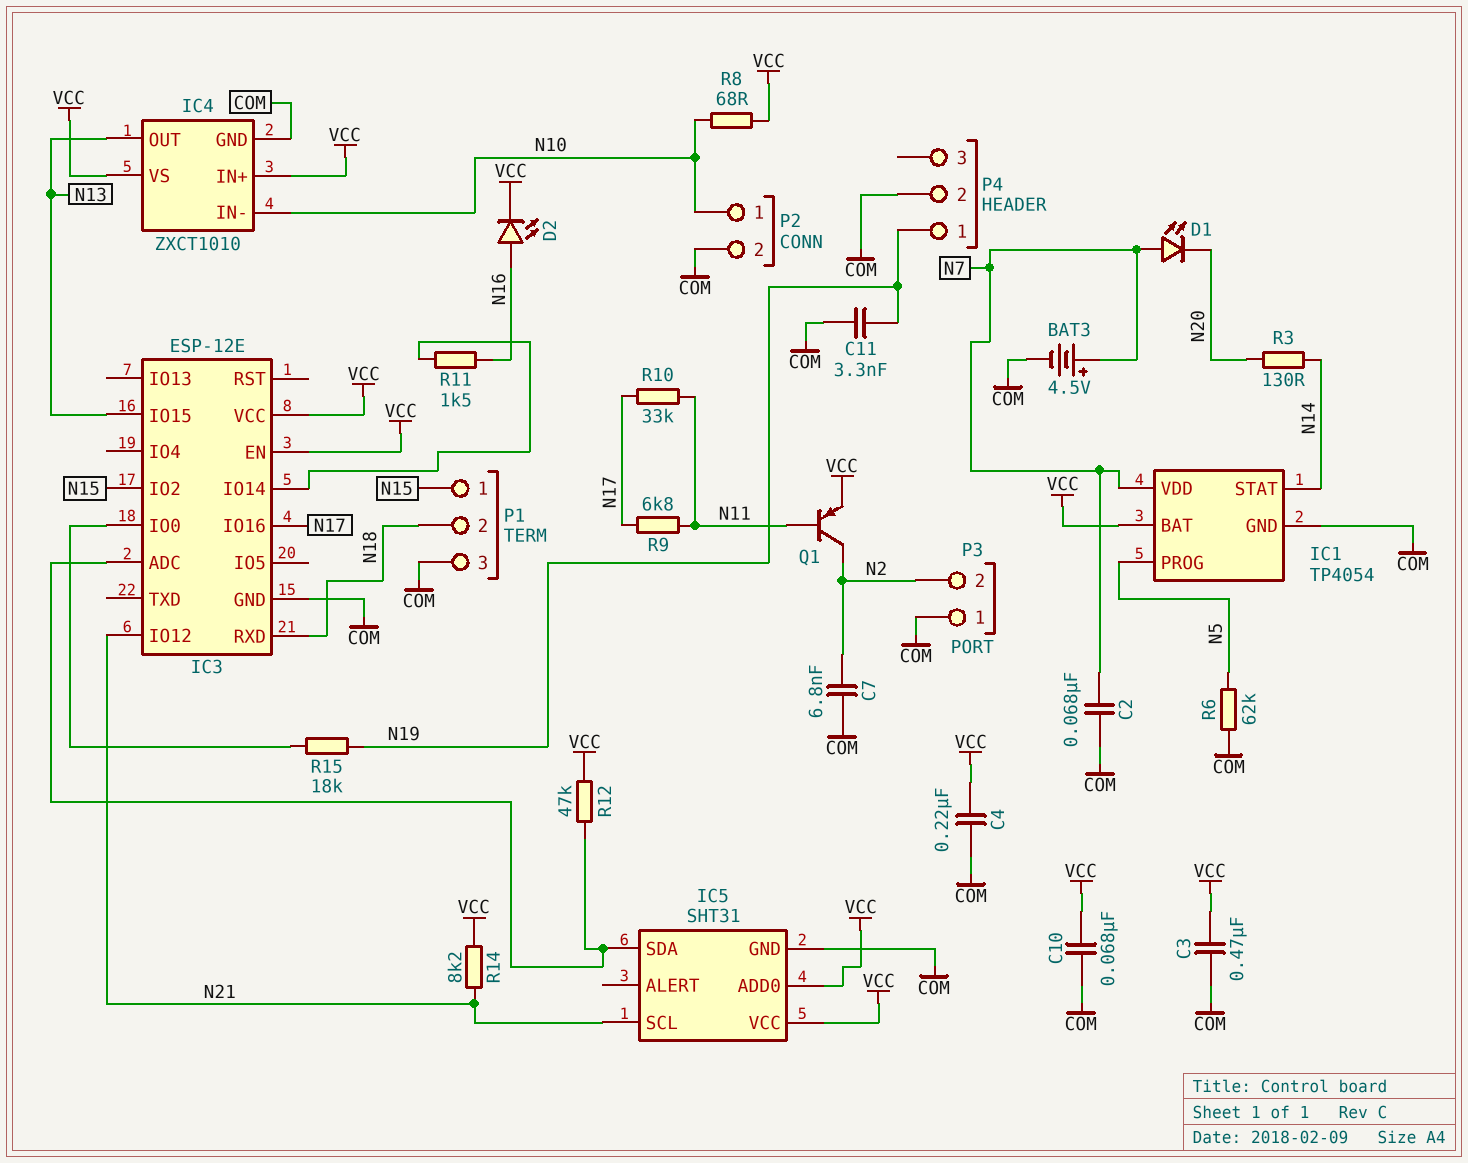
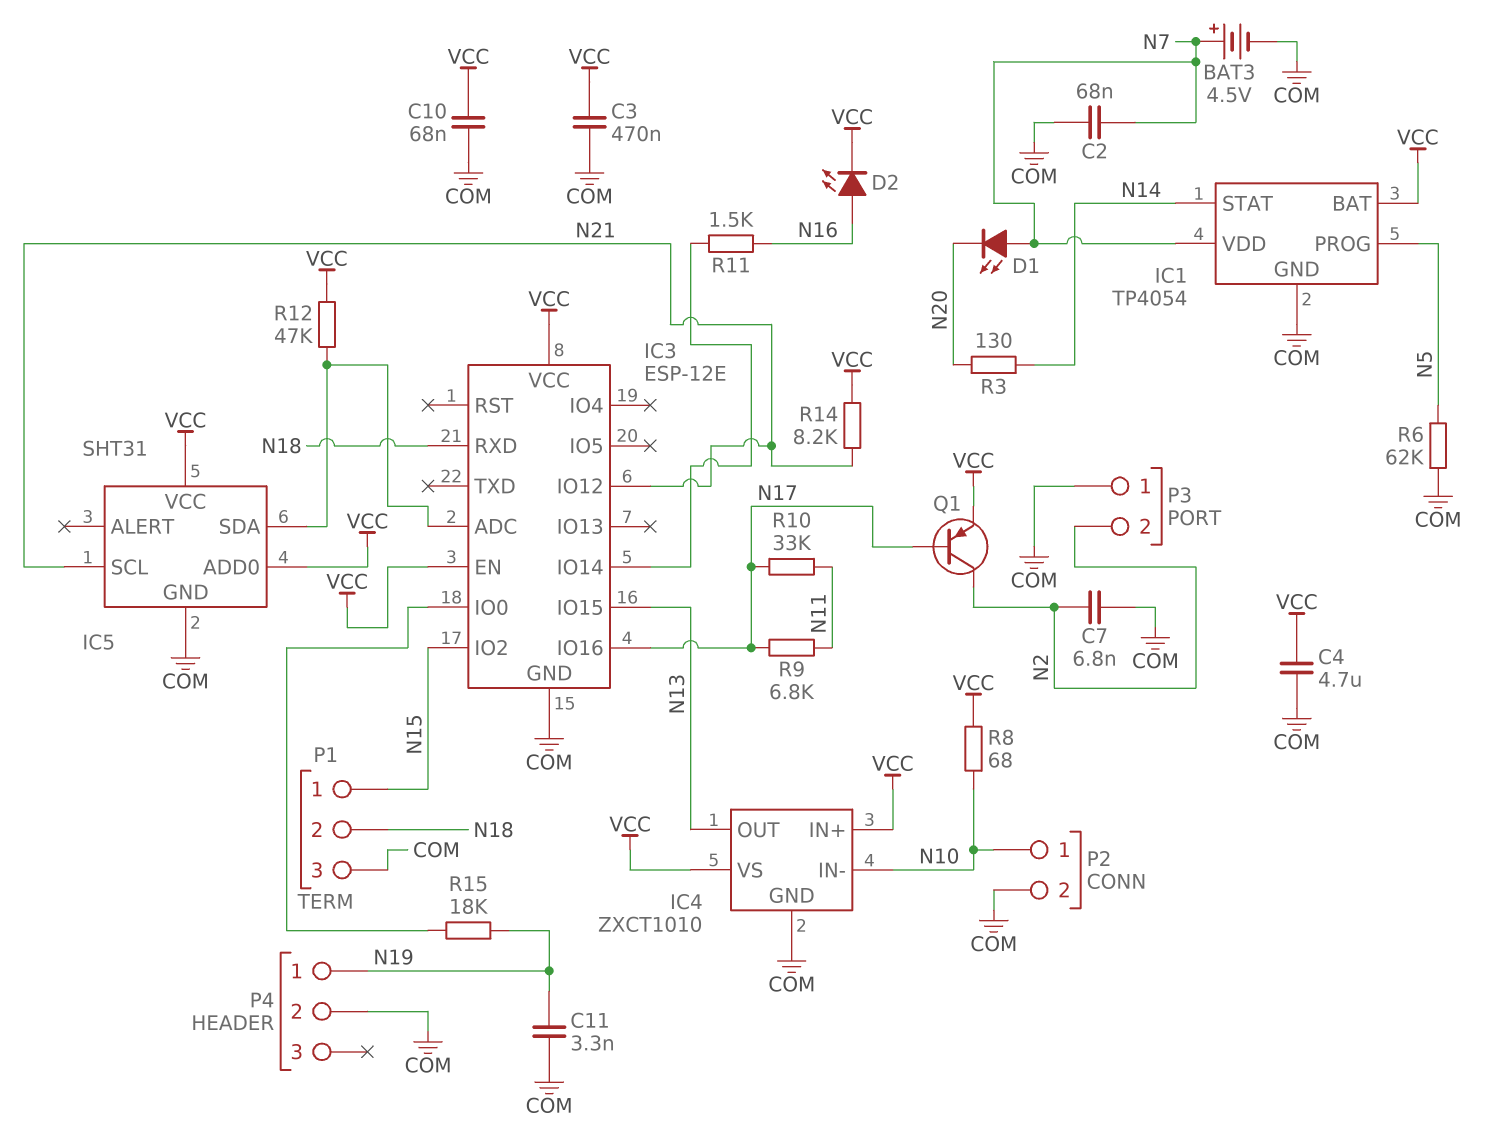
C4: 220nF (COM, VCC) -> 4.7uF (COM, VCC)
Q1: PNP (B N11, C N2, E VCC) -> PNP (B N17, C N2, E VCC)

